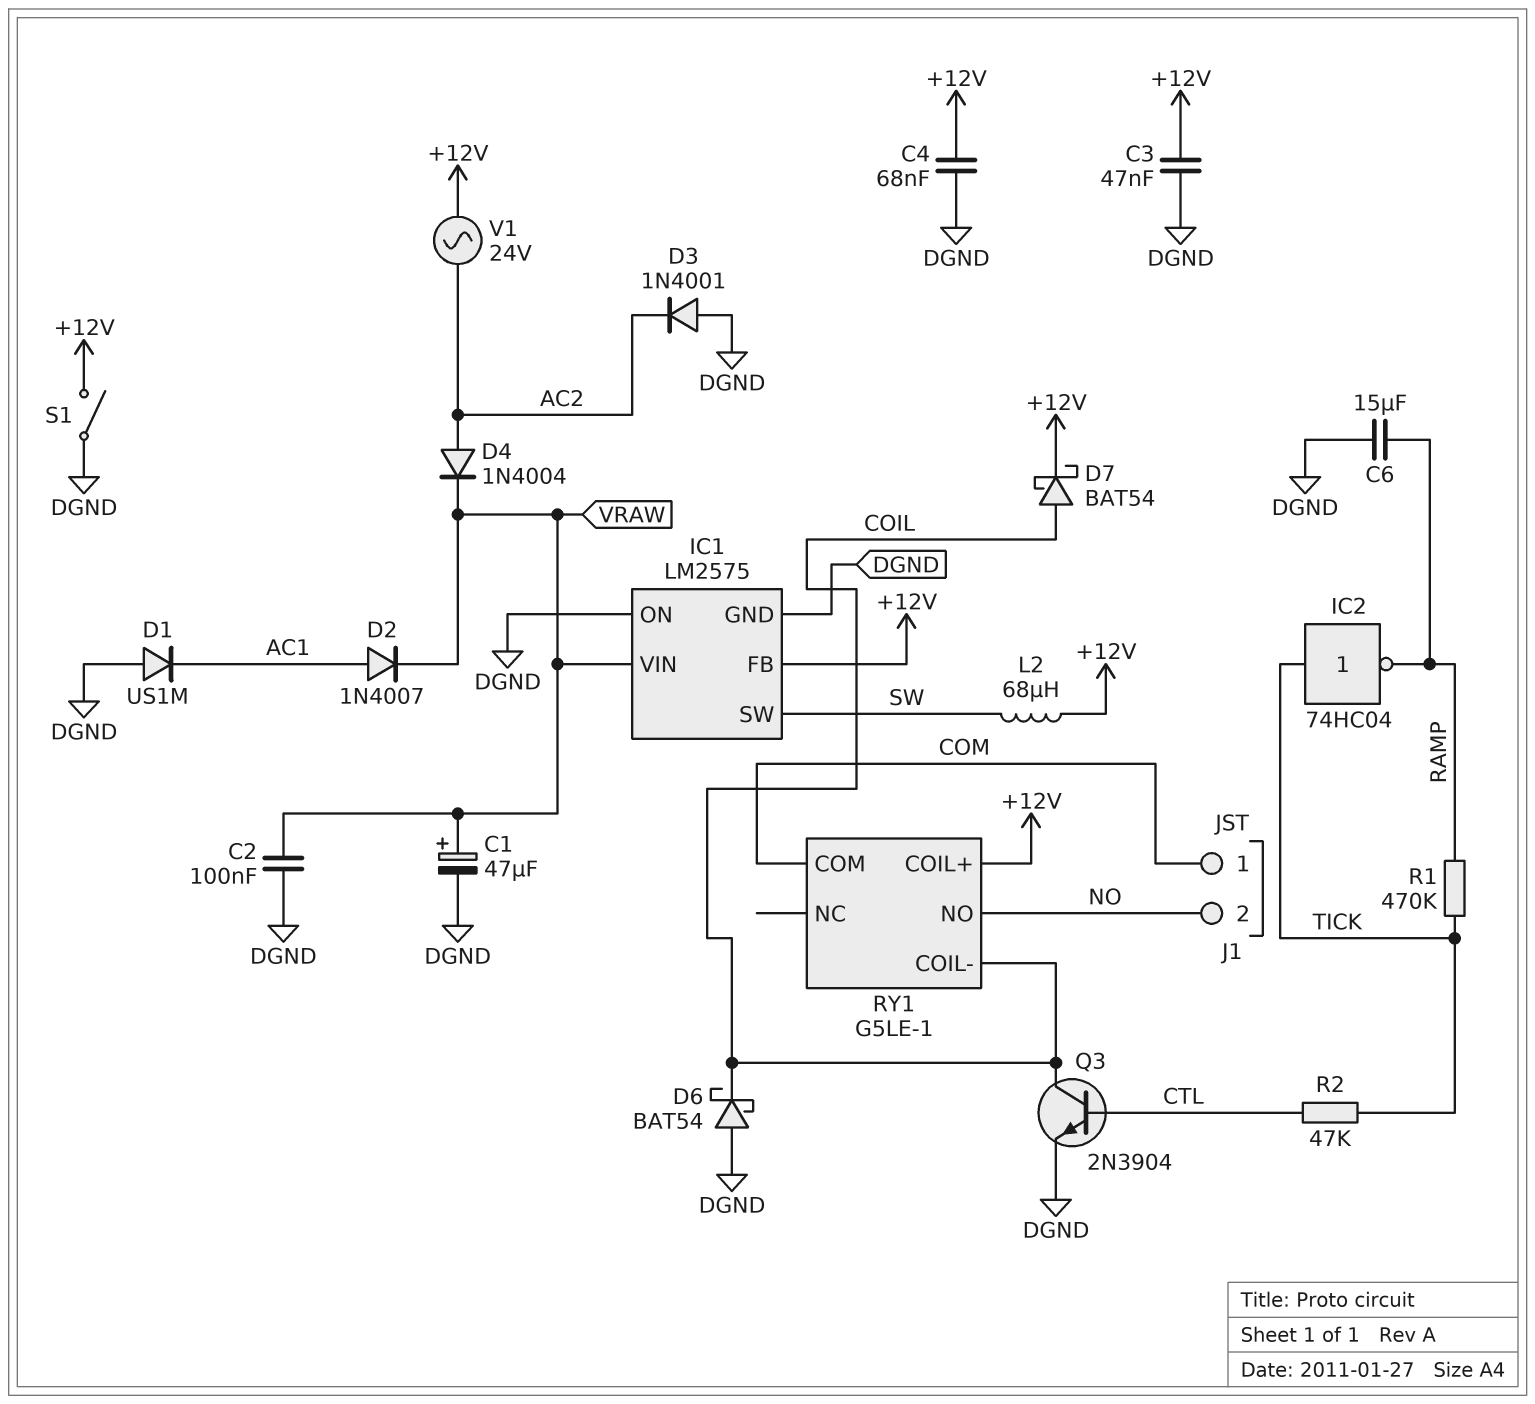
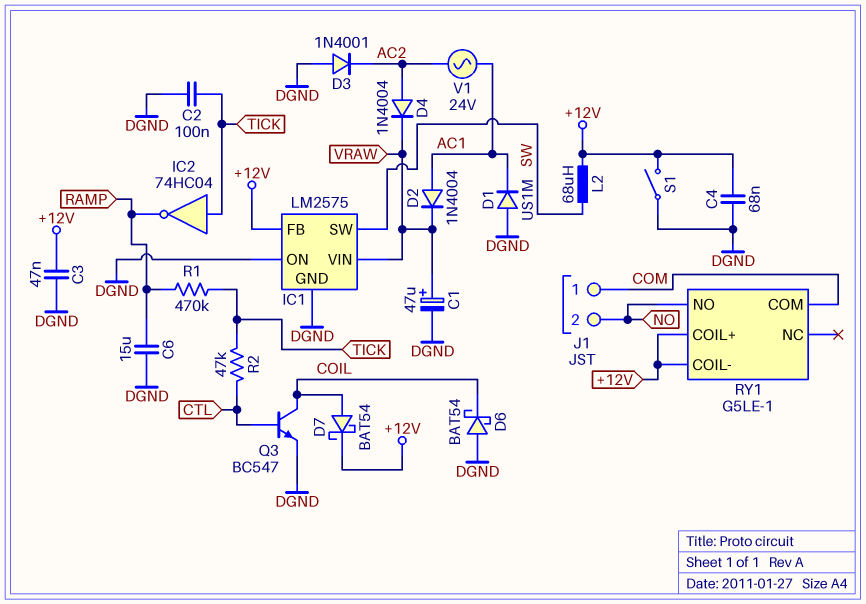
C2: 100nF (DGND, VRAW) -> 100nF (DGND, TICK)
D2: diode 1N4007 (A AC1, K VRAW) -> diode 1N4004 (A AC1, K VRAW)
Q3: NPN 2N3904 (B CTL, C COIL, E DGND) -> NPN BC547 (B CTL, C COIL, E DGND)
RY1 pin COIL-: COIL -> +12V
V1: AC 24V (+12V, AC2) -> AC 24V (AC1, AC2)

